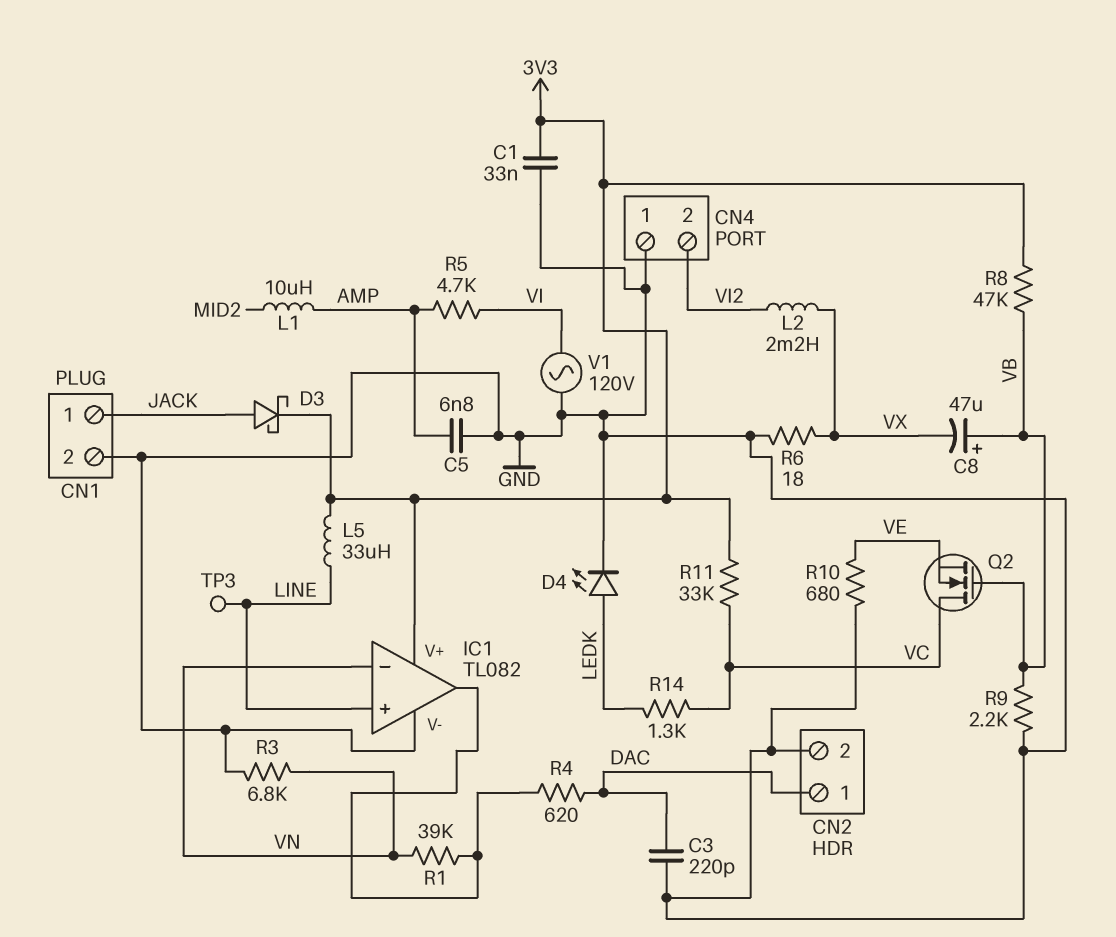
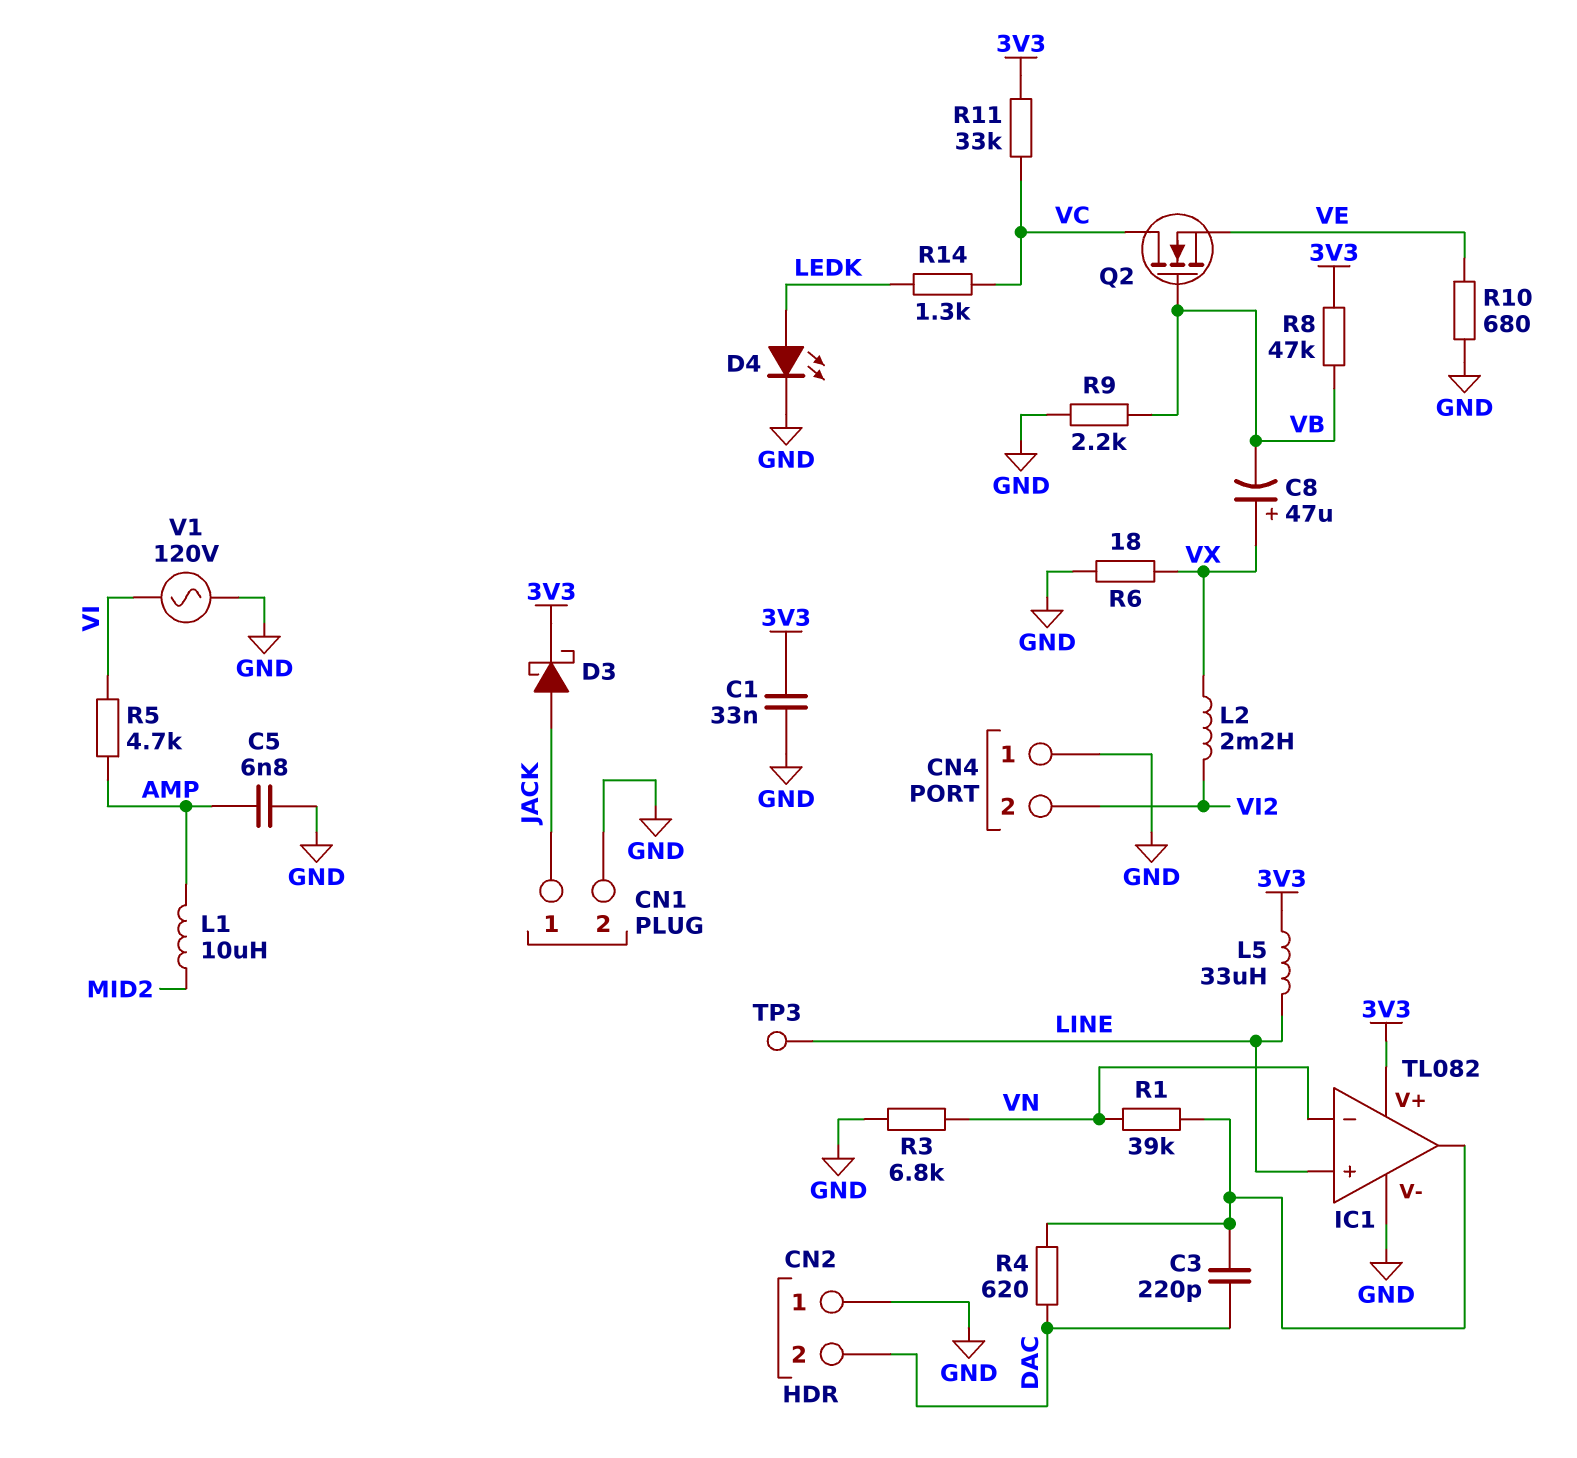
C3: 220pF (DAC, GND) -> 220pF (DAC, IC1/out)
C8: 47uF (plus VB, minus VX) -> 47uF (plus VX, minus VB)
CN2 pin 1: DAC -> GND
CN2 pin 2: GND -> DAC

